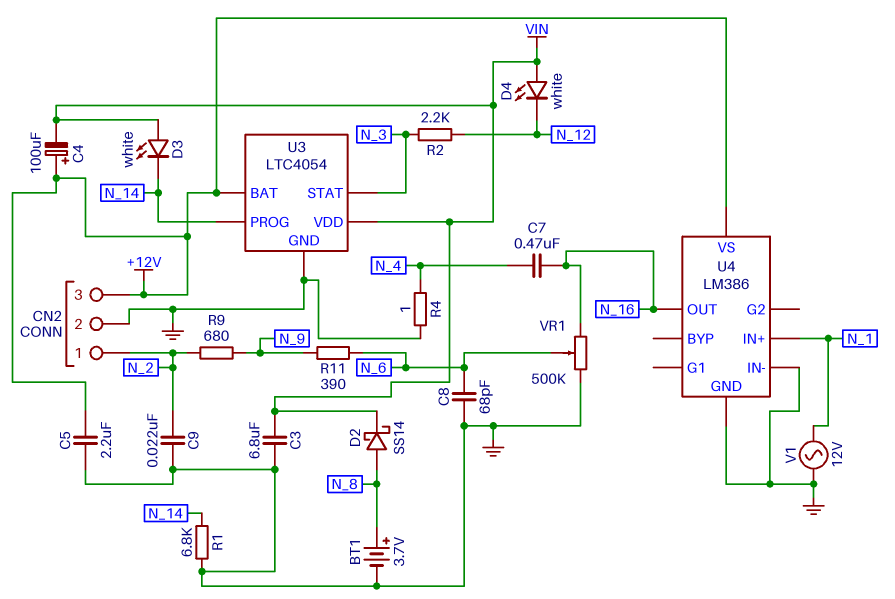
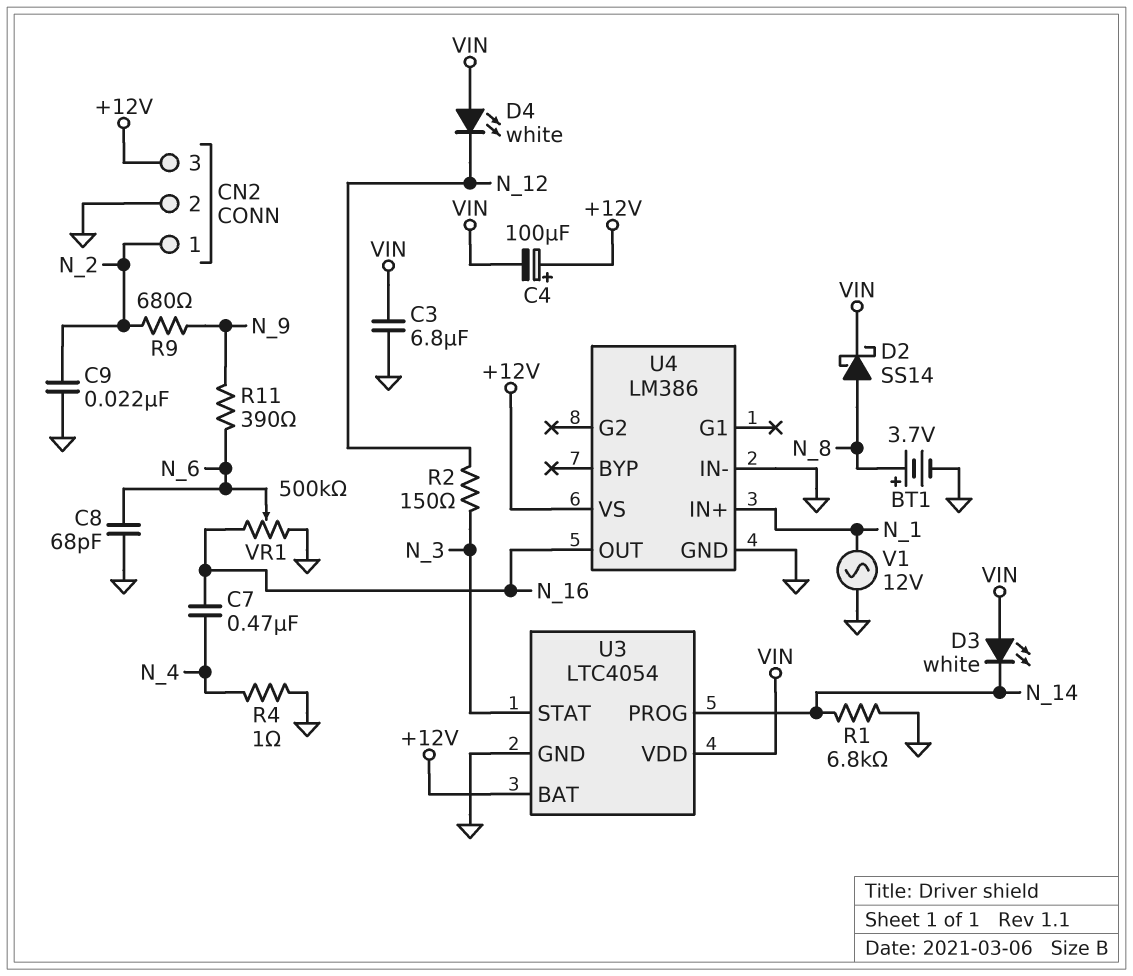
C5: 2.2uF (+12V, GND) -> none
R2: 2.2k (N_3, N_12) -> 150 (N_3, N_12)

